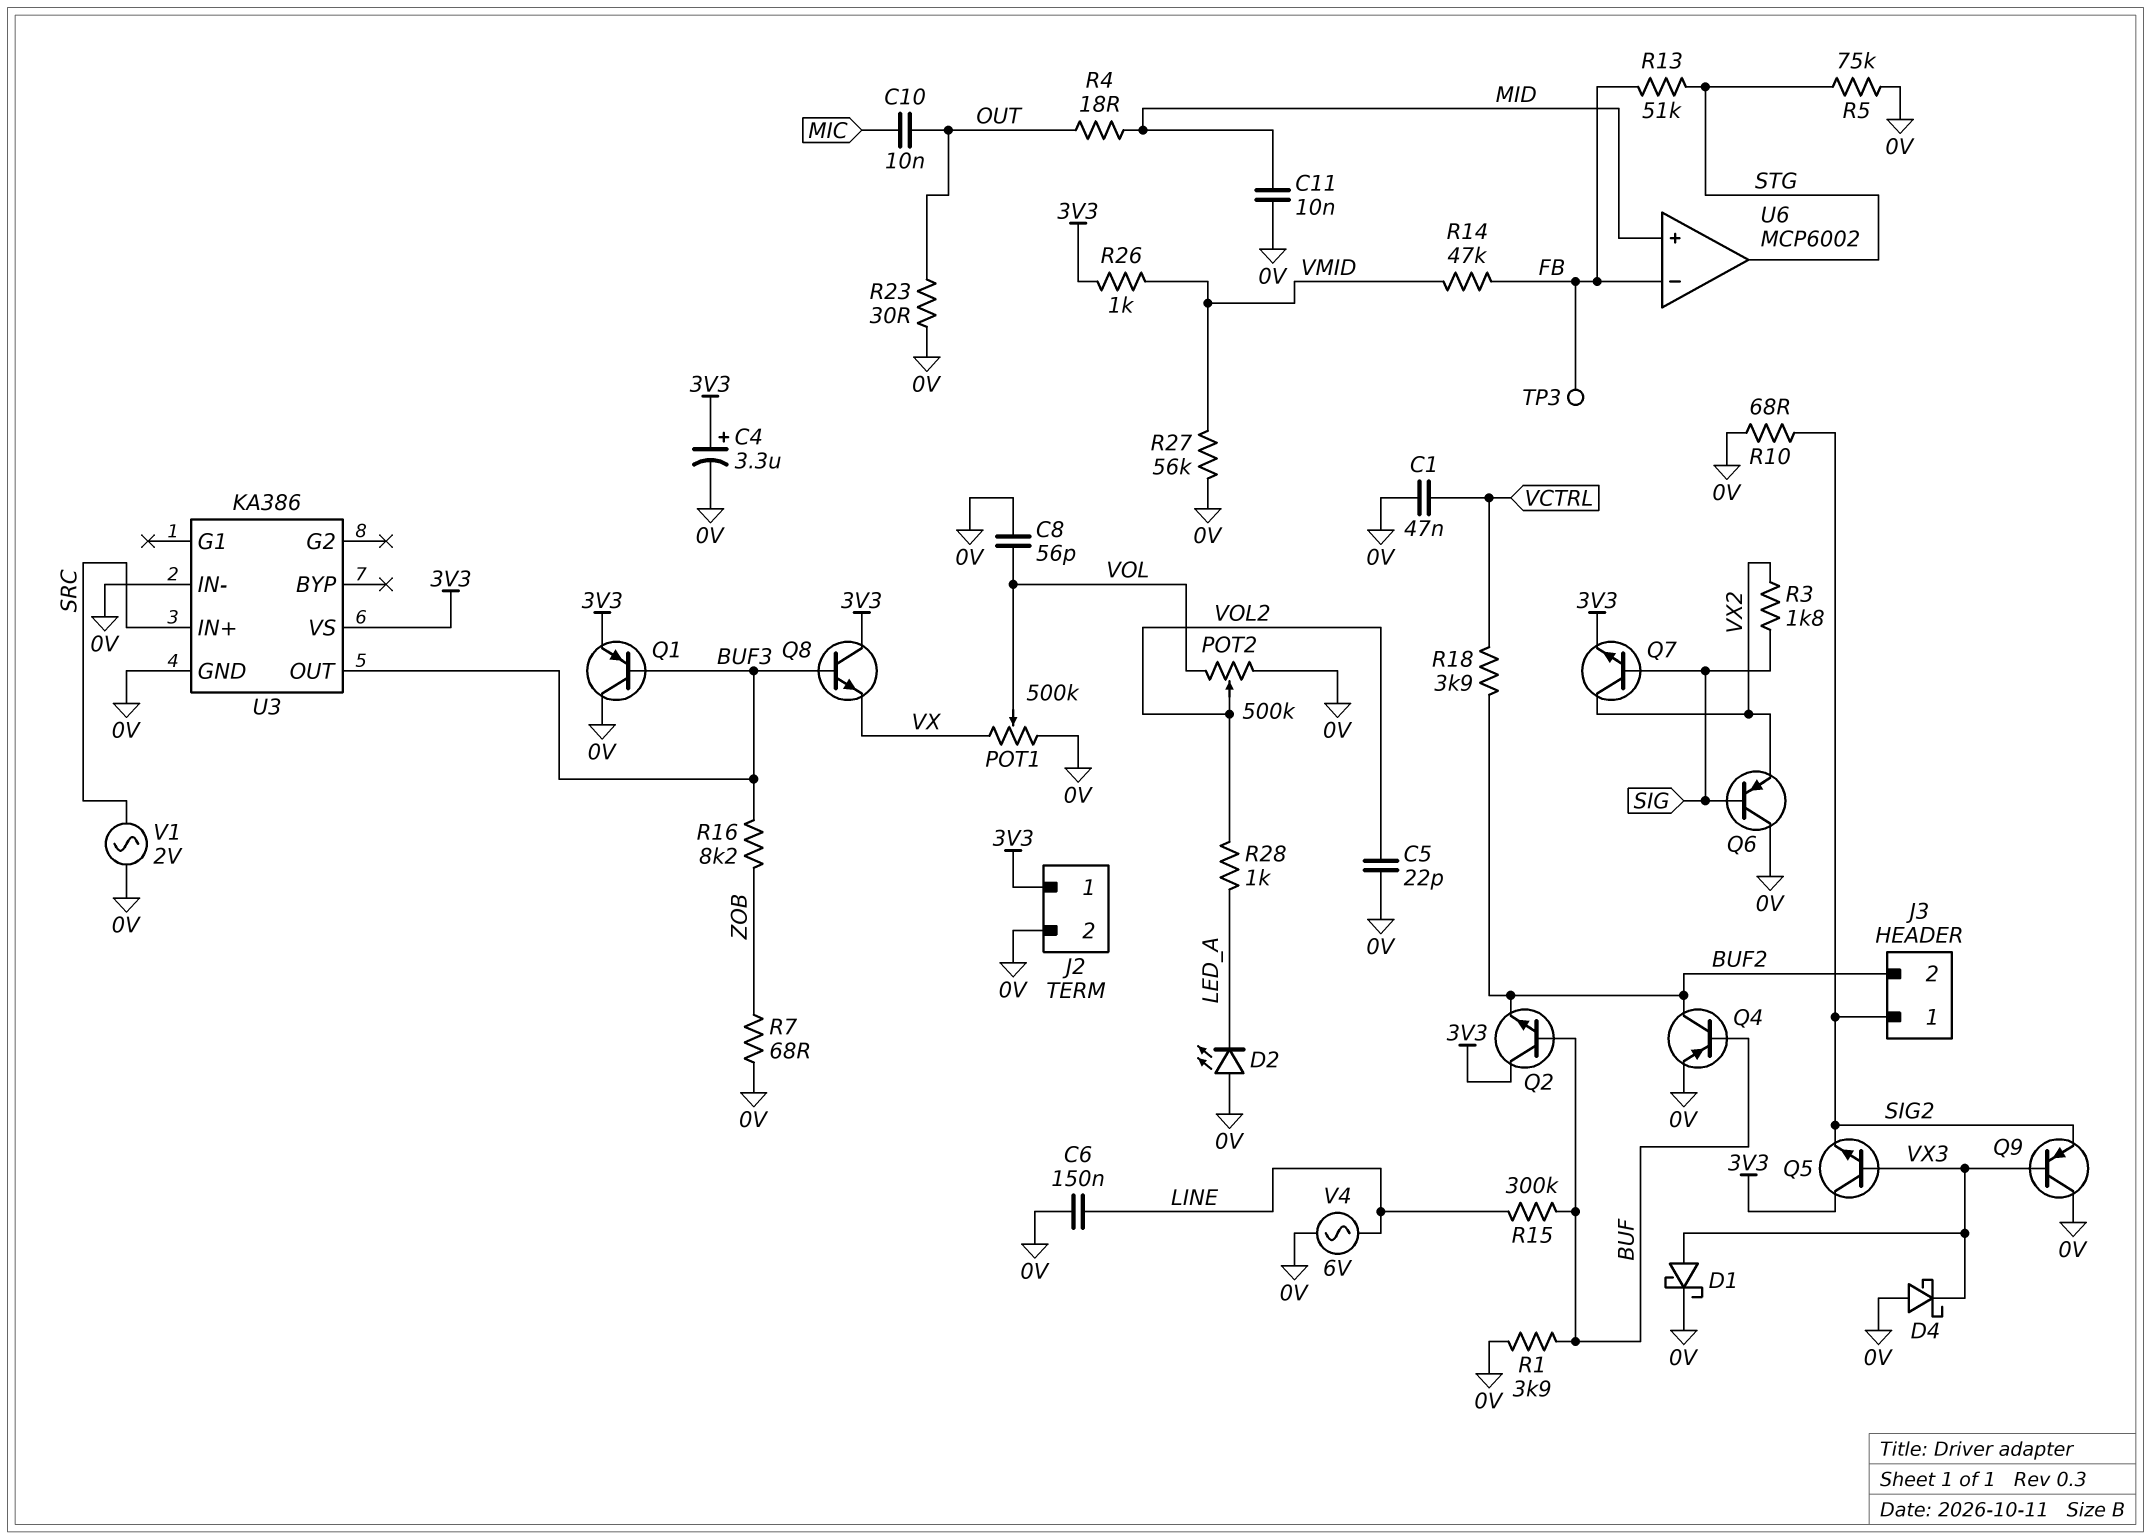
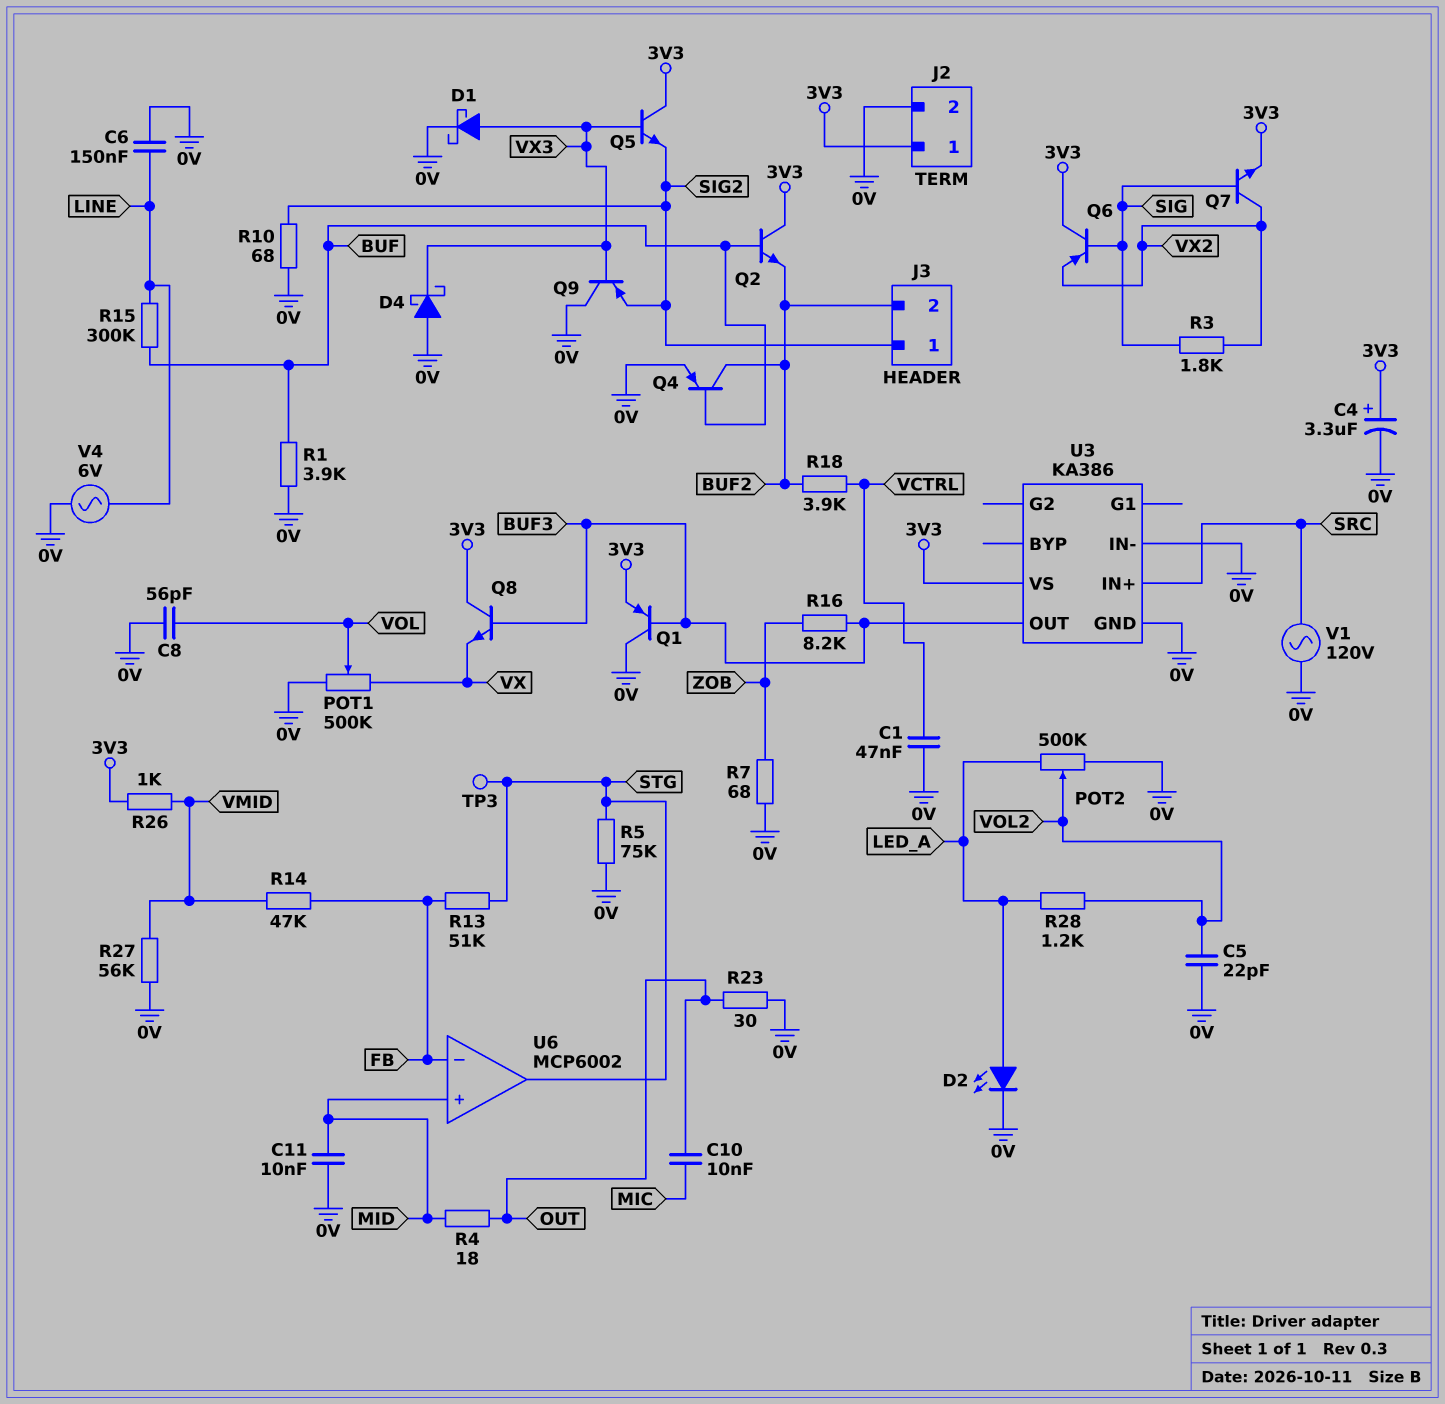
D2: LED (A 0V, K LED_A) -> LED (A LED_A, K 0V)
POT2: 500k (0V, VOL, wiper VOL2) -> 500k (0V, LED_A, wiper VOL2)
Q6: PNP (B SIG, C 0V, E VX2) -> PNP (B SIG, C 3V3, E VX2)
R28: 1k (LED_A, VOL2) -> 1.2k (LED_A, VOL2)
TP3: test point (FB) -> test point (STG)
V1: AC 2V (0V, SRC) -> AC 120V (0V, SRC)

